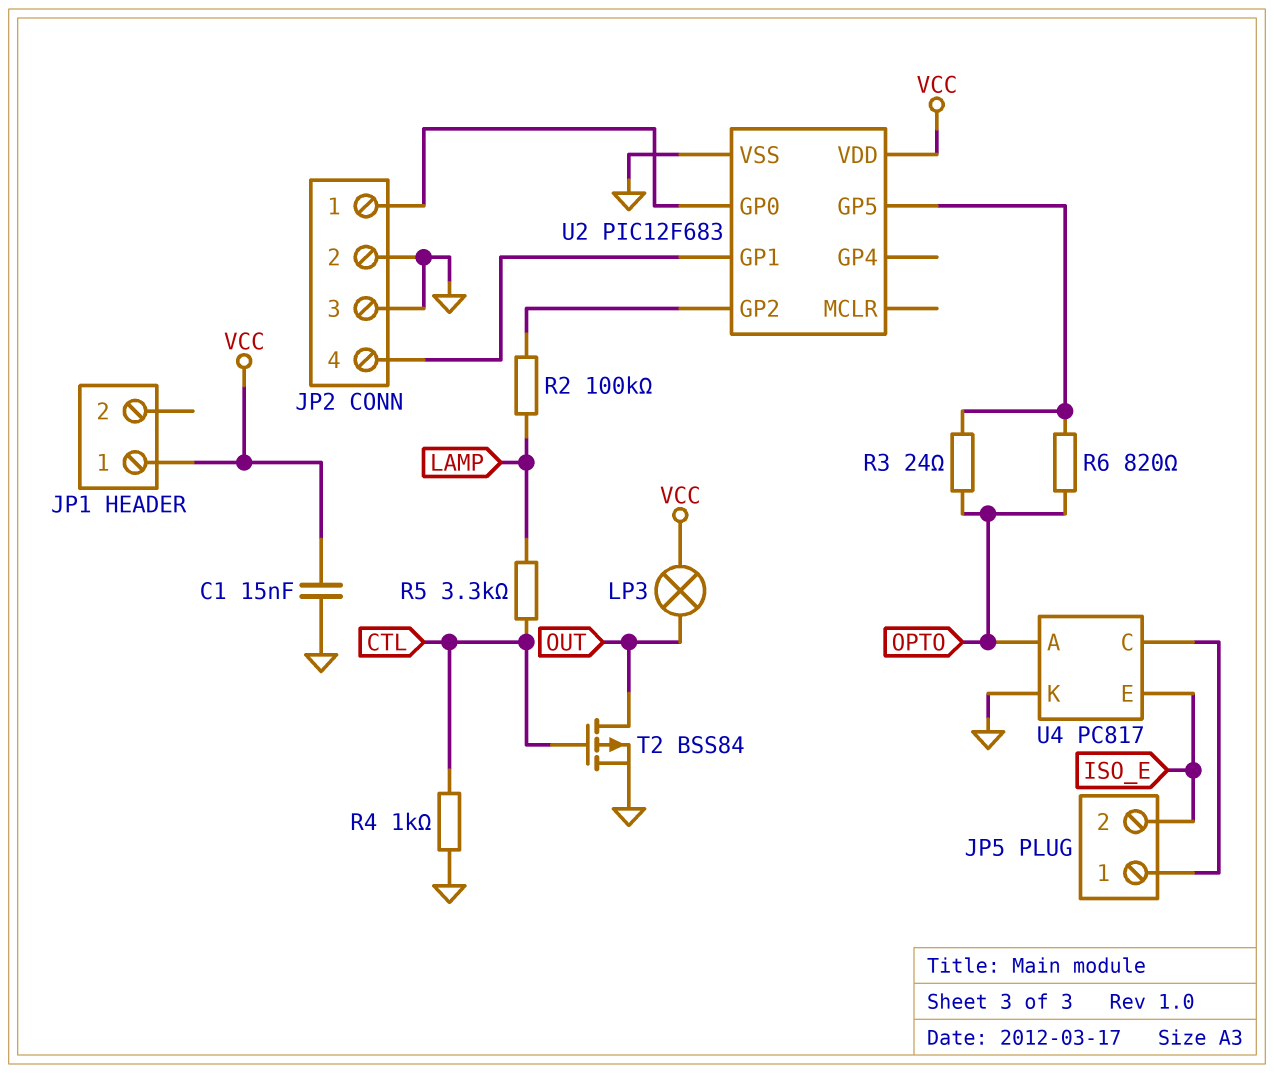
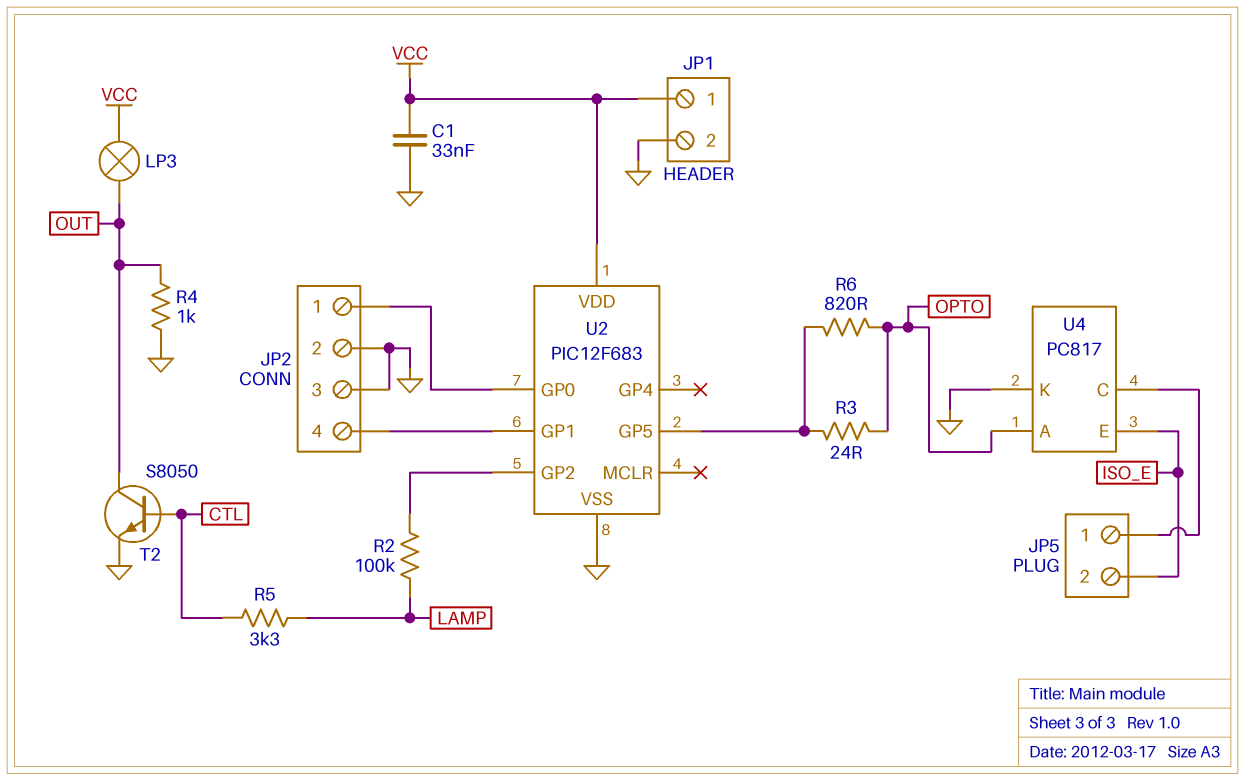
C1: 15nF (GND, VCC) -> 33nF (GND, VCC)
JP1 pin 2: none -> GND
R4: 1k (CTL, GND) -> 1k (GND, OUT)
T2: PMOS BSS84 (G CTL, D OUT, S GND) -> NPN S8050 (B CTL, C OUT, E GND)

